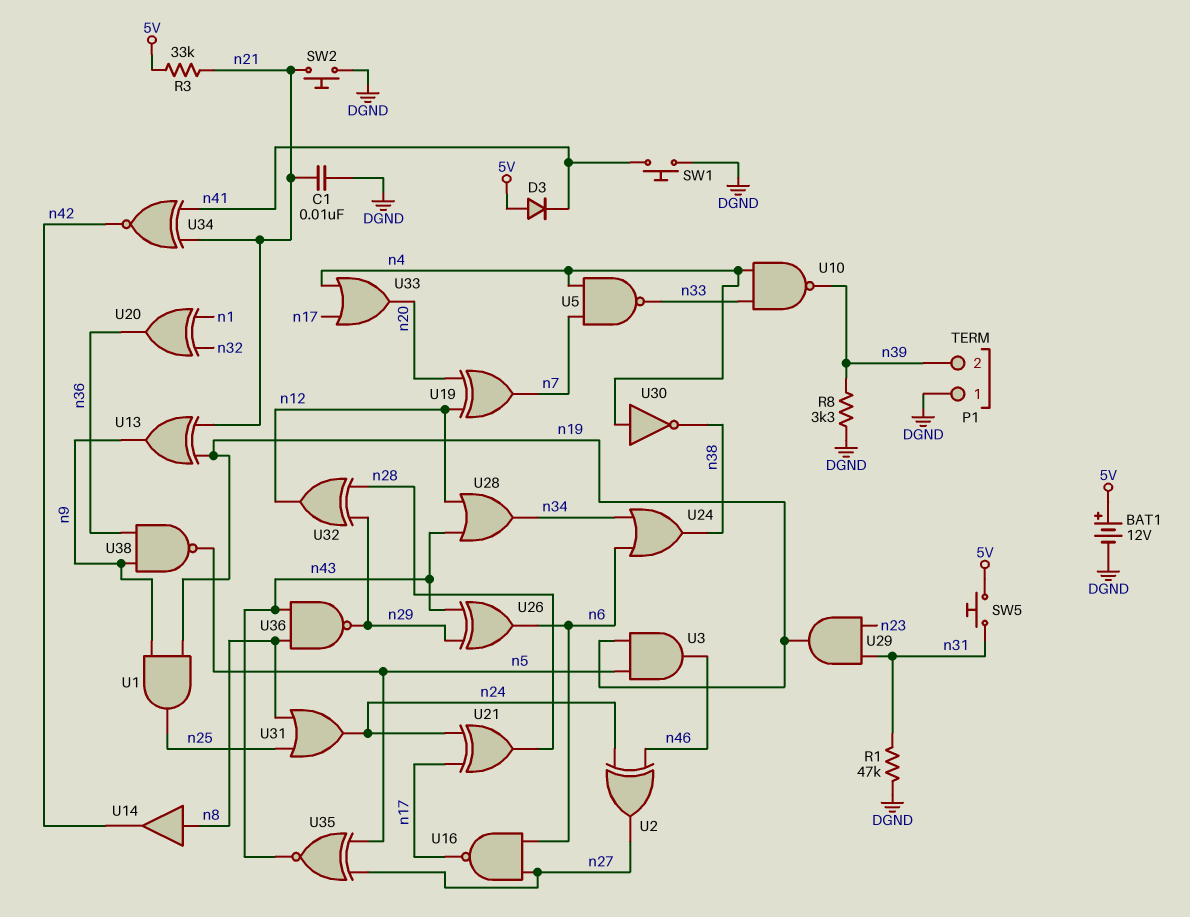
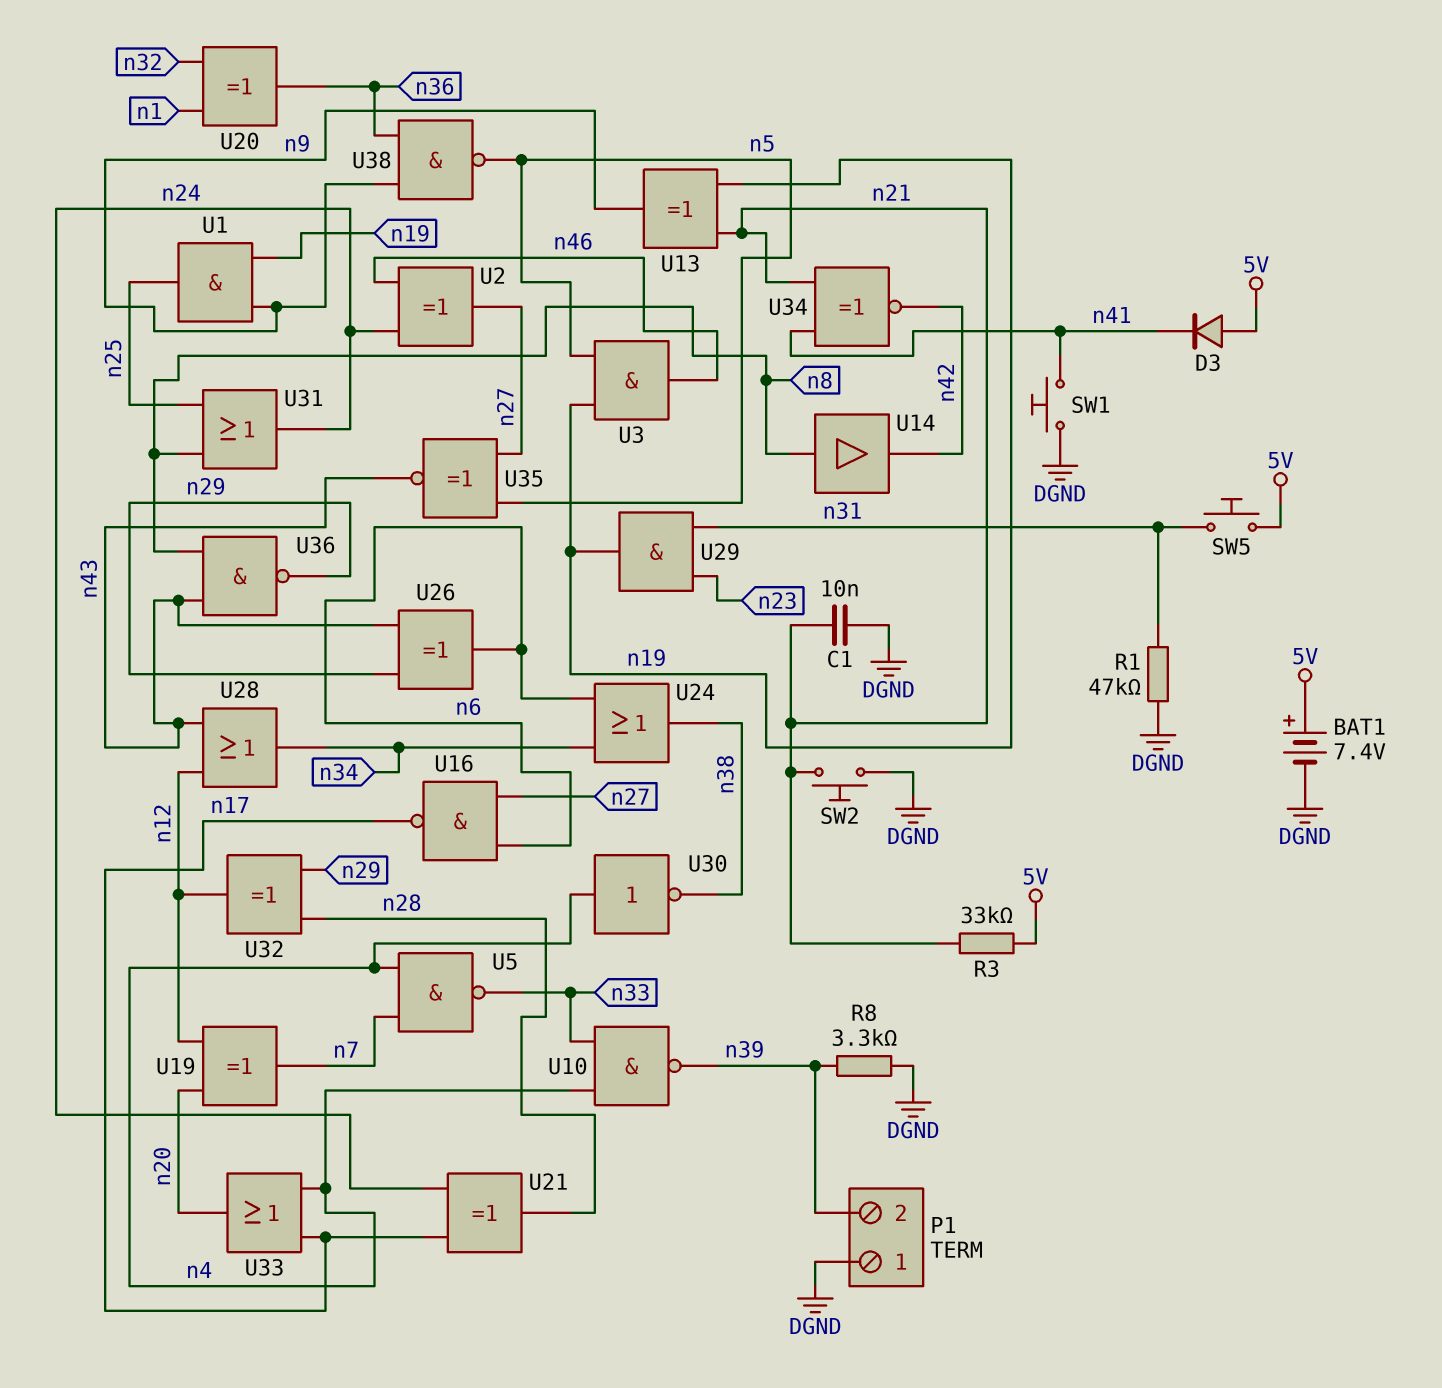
BAT1: 12V (plus 5V, minus DGND) -> 7.4V (plus 5V, minus DGND)

